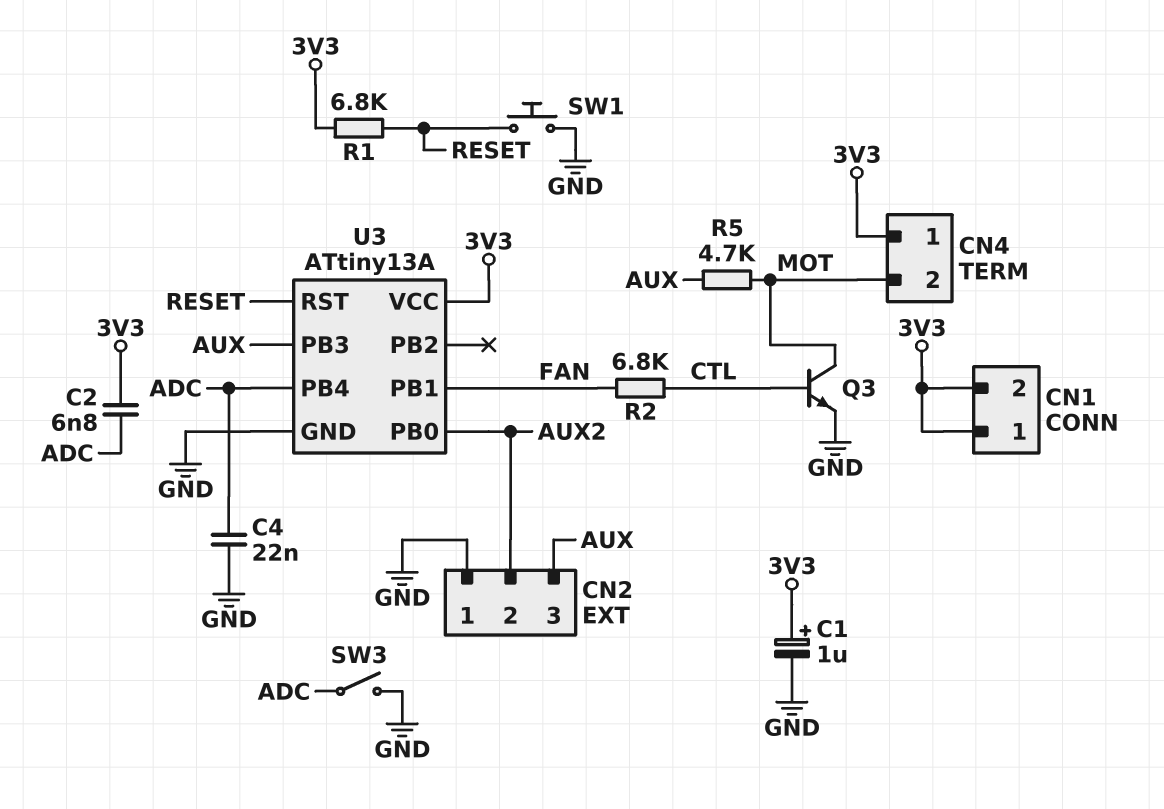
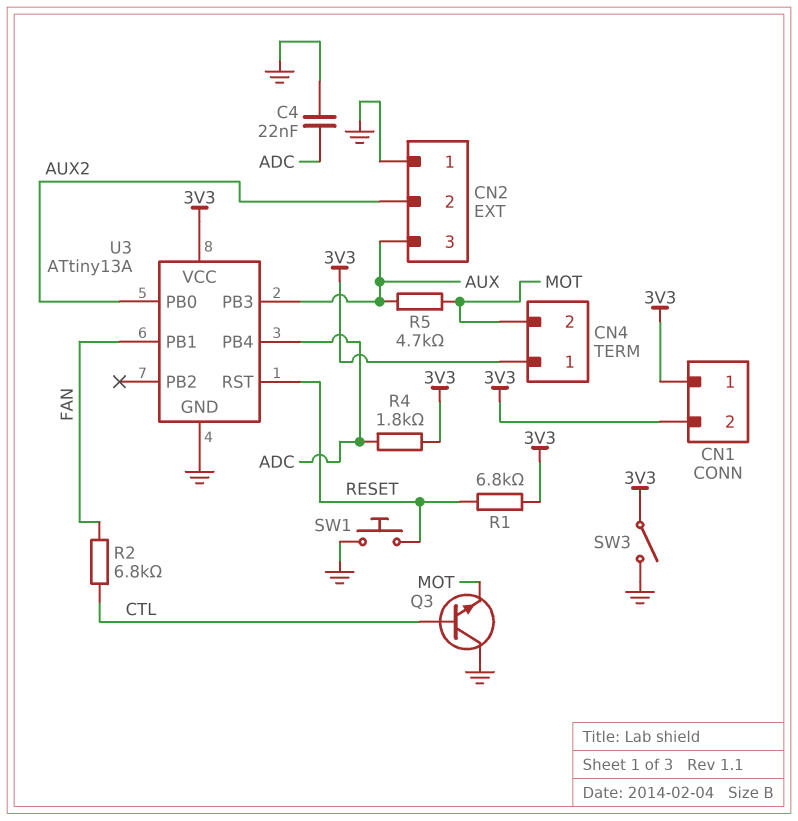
C1: 1uF (plus 3V3, minus GND) -> none
C2: 6.8nF (3V3, ADC) -> none
Q3: NPN (B CTL, C MOT, E GND) -> NPN (B CTL, C GND, E MOT)
R4: none -> 1.8k (3V3, ADC)
SW3: switch (ADC, GND) -> switch (3V3, GND)

